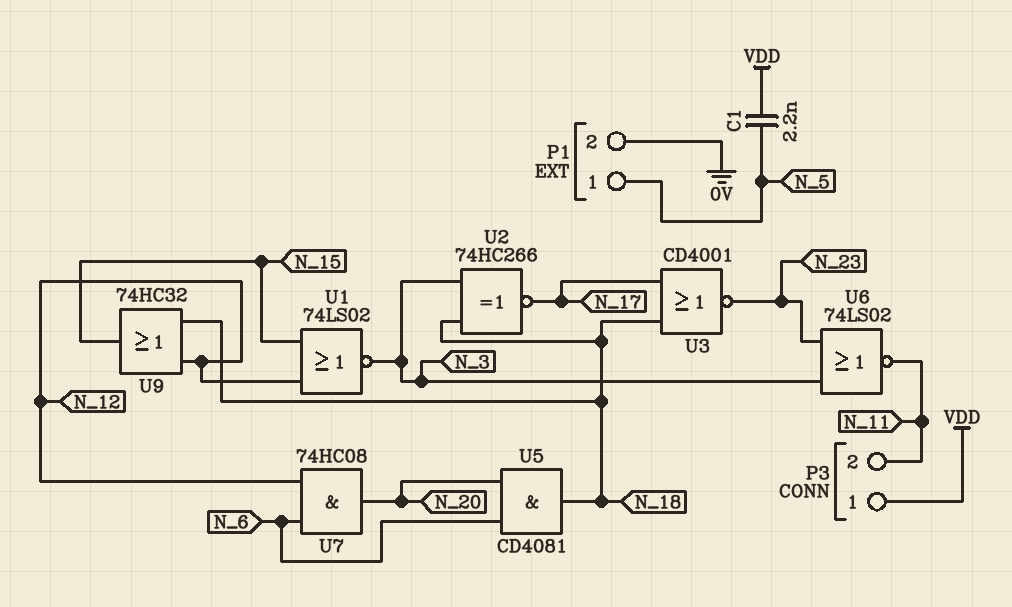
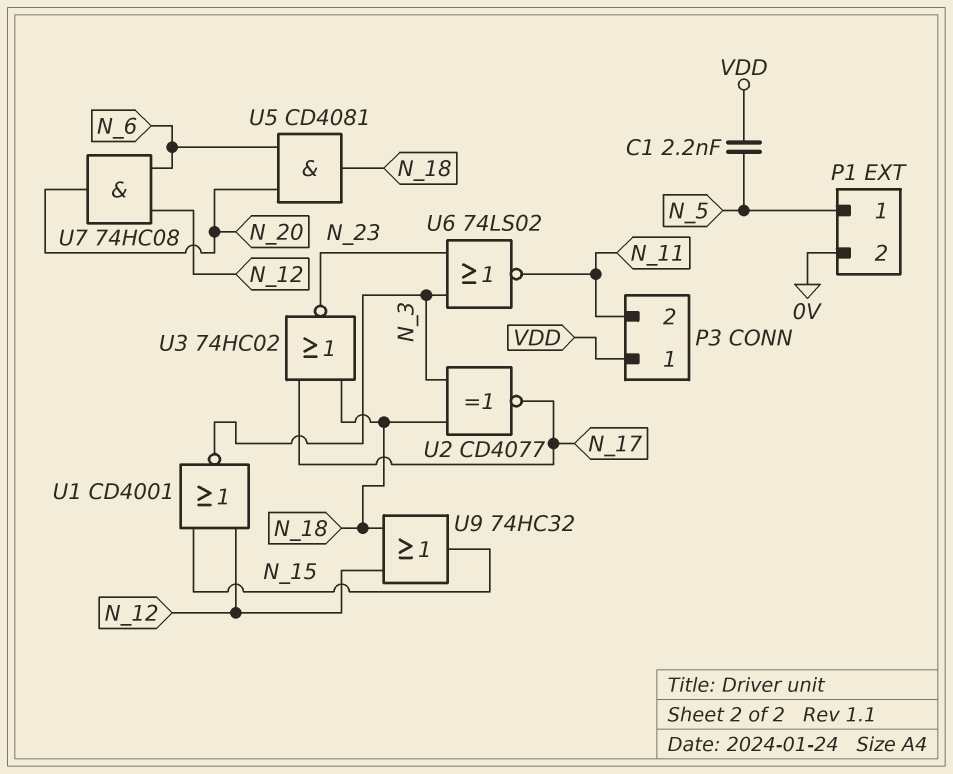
U1: NOR 74LS02 (in N_12, in N_15, out N_3) -> NOR CD4001 (in N_12, in N_15, out N_3)
U2: XNOR 74HC266 (in N_3, in N_18, out N_17) -> XNOR CD4077 (in N_3, in N_18, out N_17)
U3: NOR CD4001 (in N_17, in N_18, out N_23) -> NOR 74HC02 (in N_17, in N_18, out N_23)

